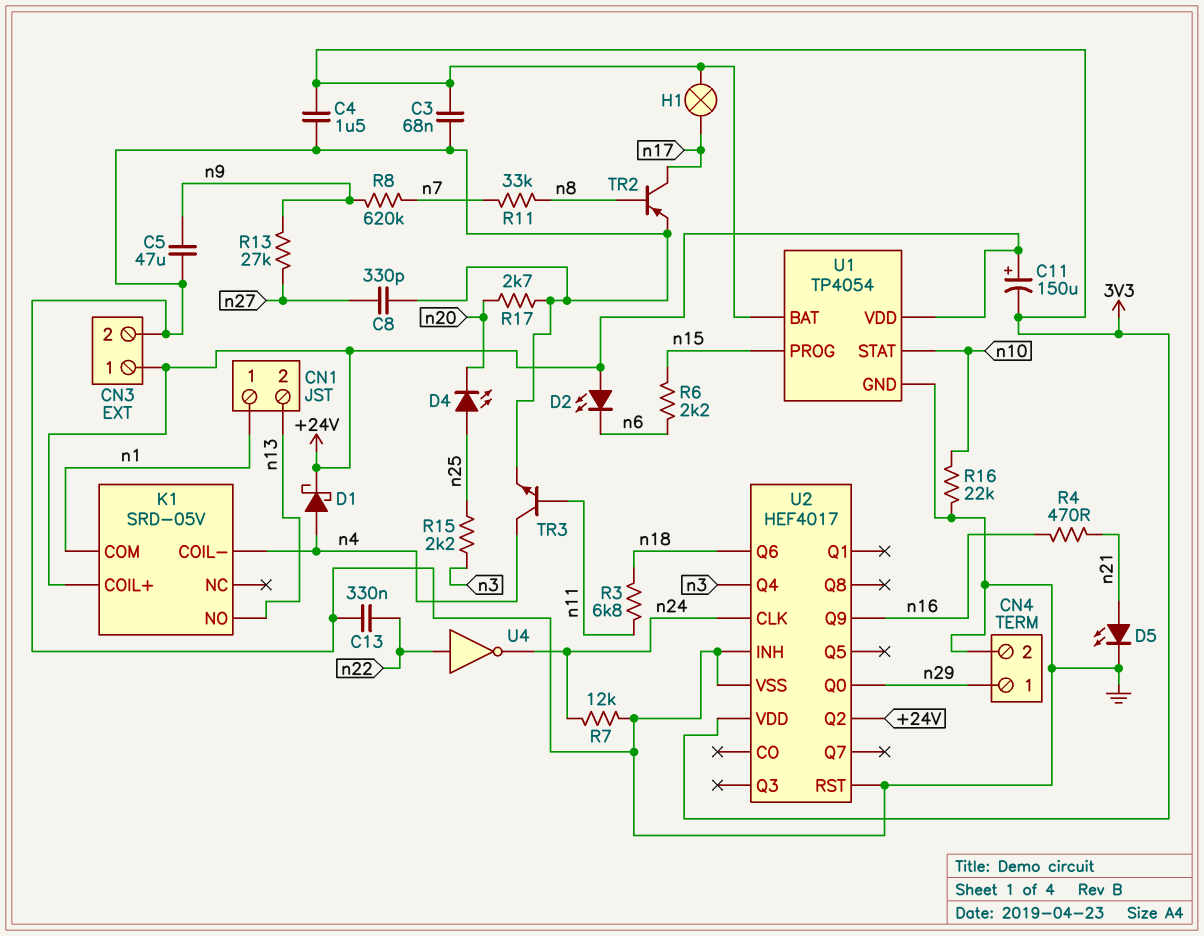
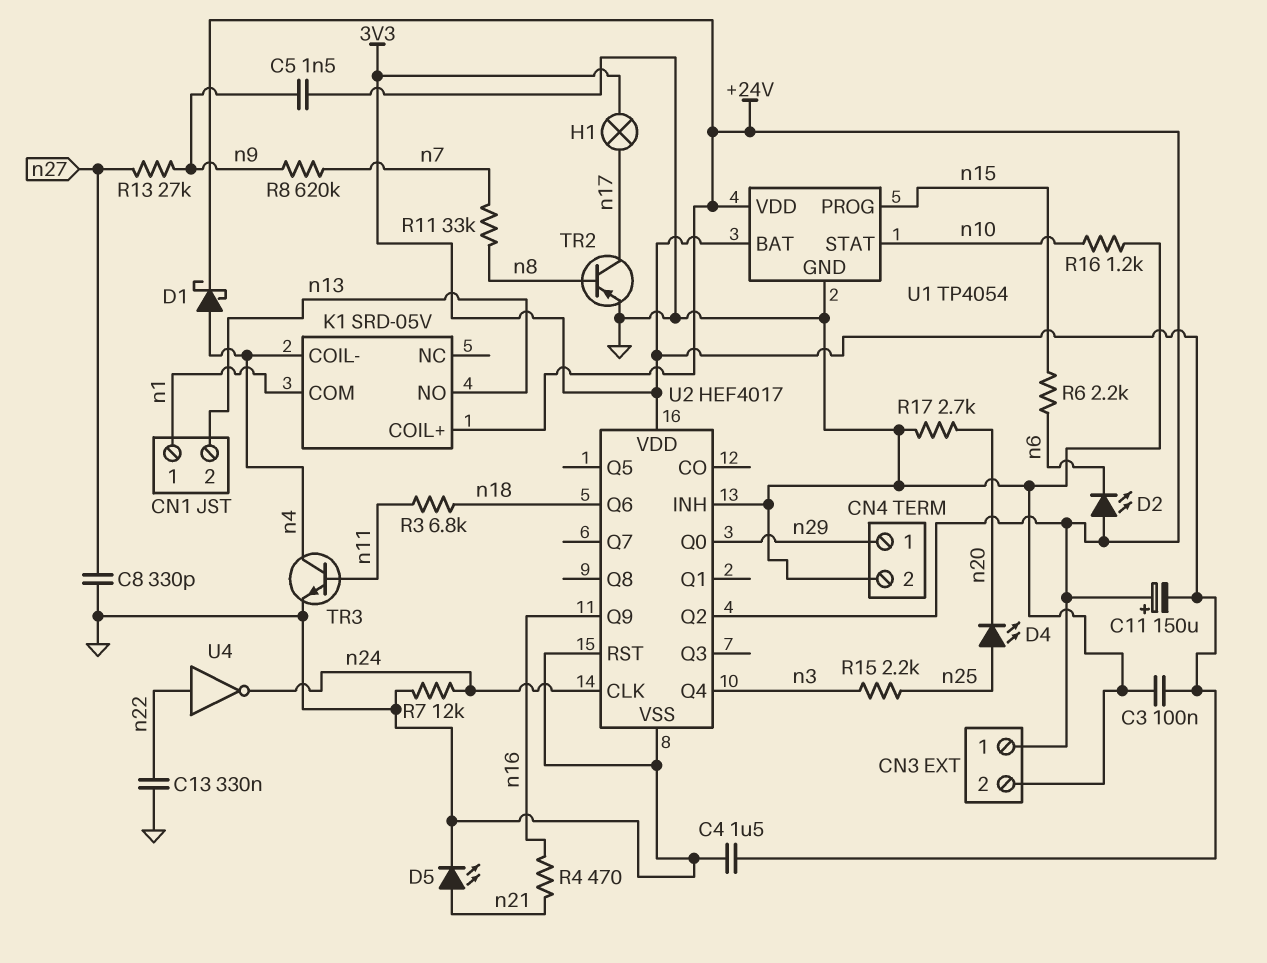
C3: 68nF (3V3, GND) -> 100nF (3V3, GND)
C5: 47uF (GND, n9) -> 1.5nF (GND, n9)
R16: 22k (GND, n10) -> 1.2k (GND, n10)

